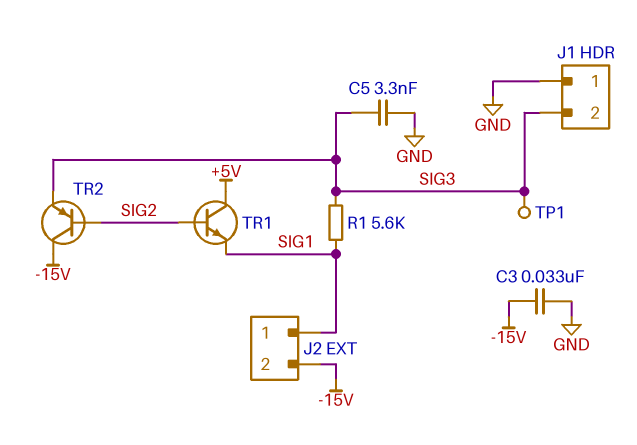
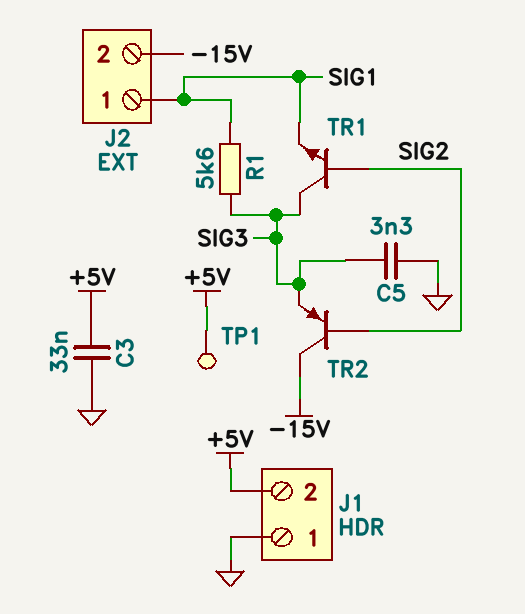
C3: 33nF (-15V, GND) -> 33nF (+5V, GND)
J1 pin 2: SIG3 -> +5V
TP1: test point (SIG3) -> test point (+5V)
TR1: NPN (B SIG2, C +5V, E SIG1) -> NPN (B SIG2, C SIG3, E SIG1)

